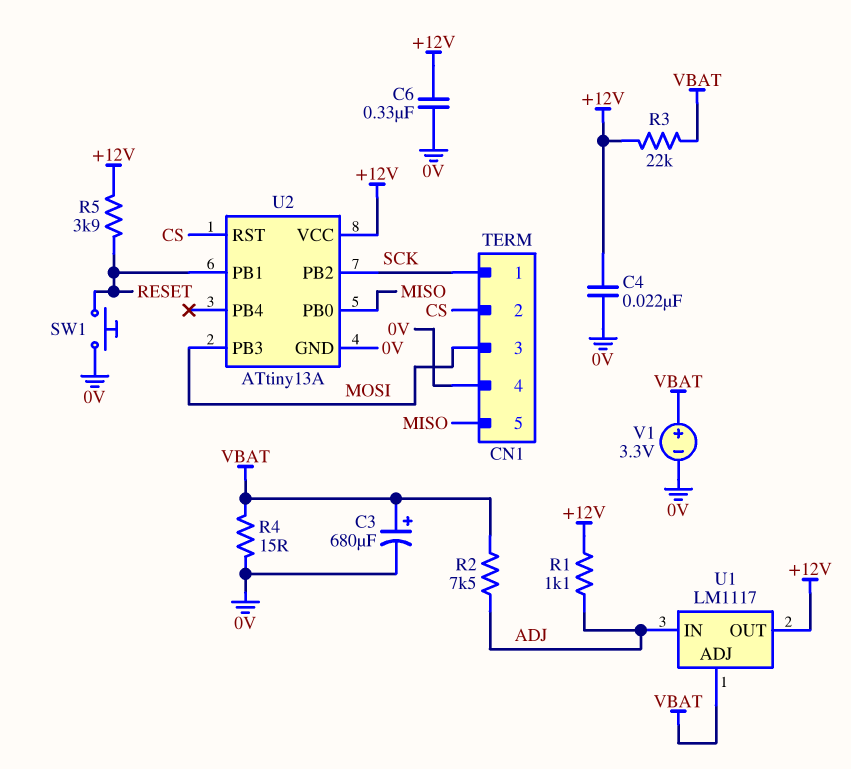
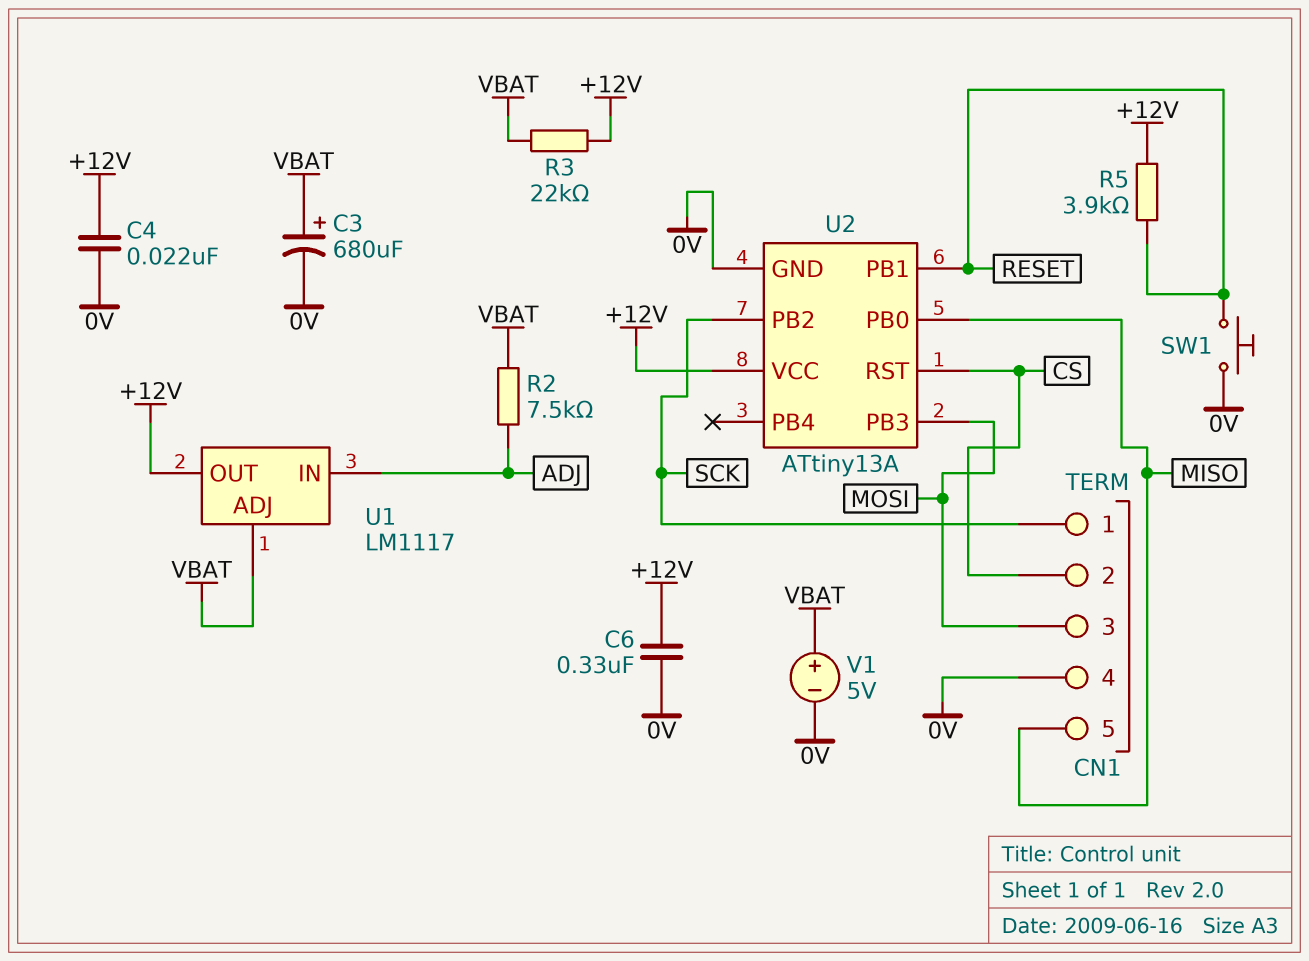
R1: 1.1k (+12V, ADJ) -> none
R4: 15 (0V, VBAT) -> none
V1: 3.3V (plus VBAT, minus 0V) -> 5V (plus VBAT, minus 0V)

